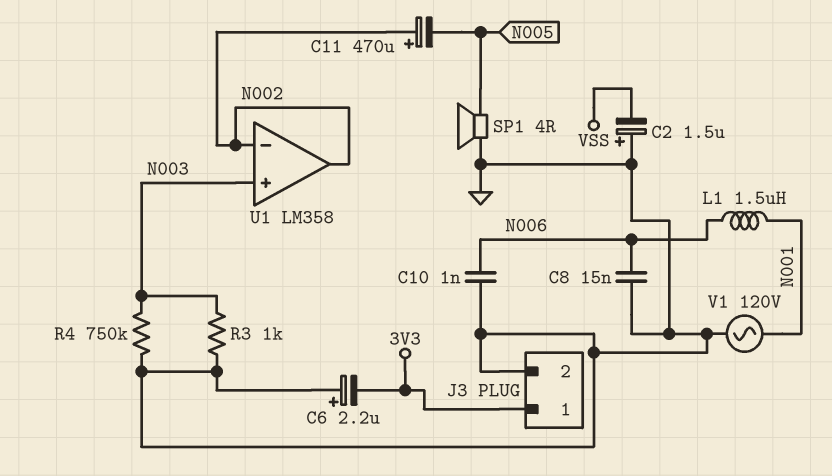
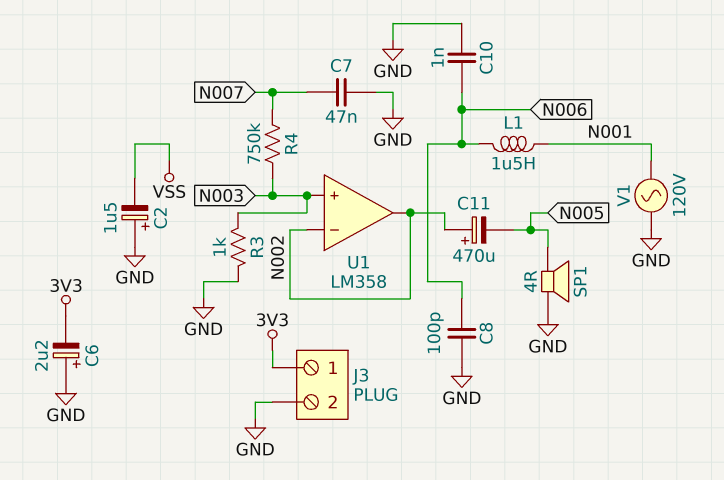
C7: none -> 47nF (GND, N007)
C8: 15nF (GND, N006) -> 100pF (GND, N006)
R4: 750k (GND, N003) -> 750k (N003, N007)

